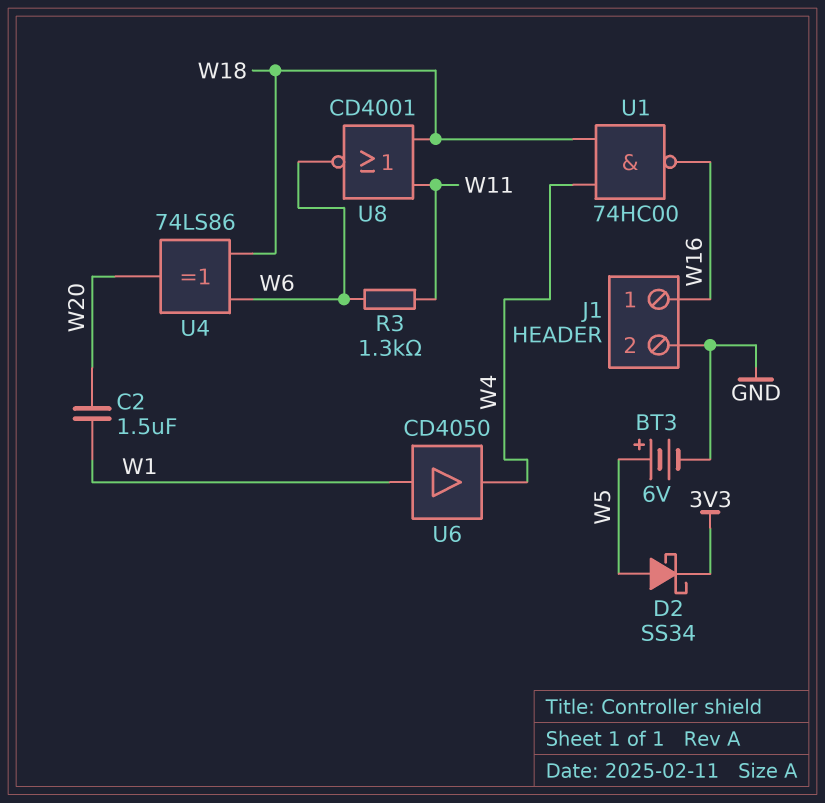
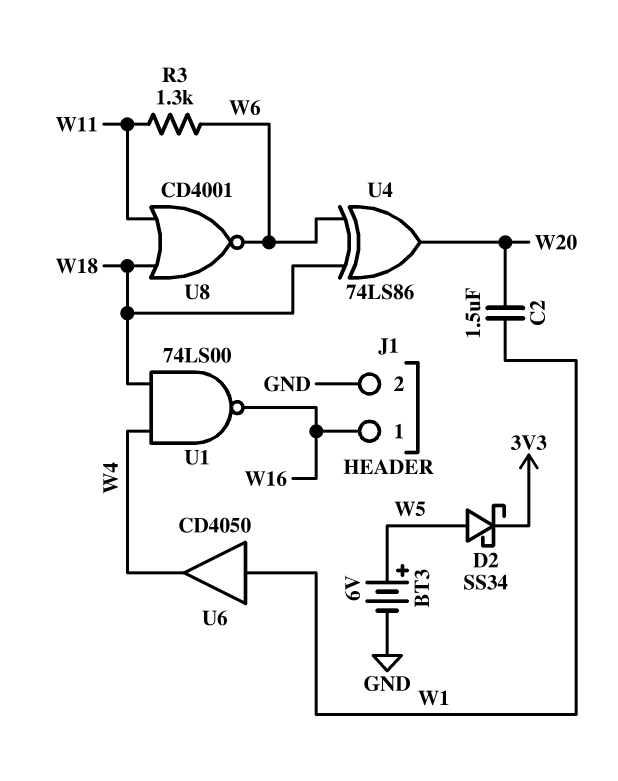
U1: NAND 74HC00 (in W4, in W18, out W16) -> NAND 74LS00 (in W4, in W18, out W16)

